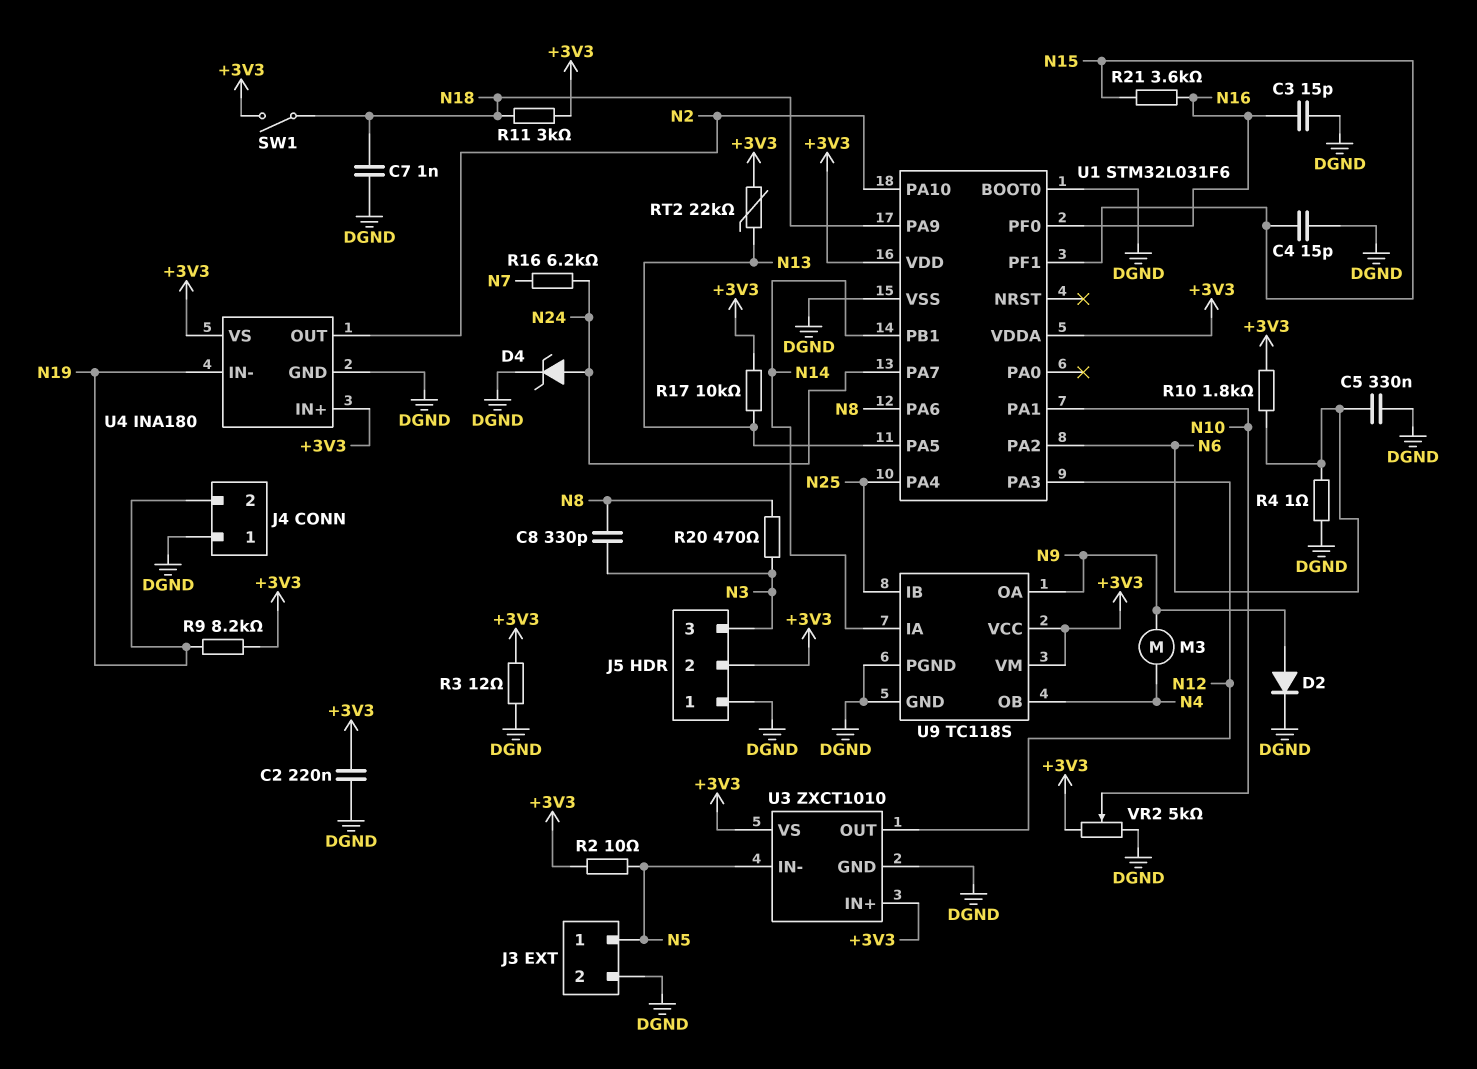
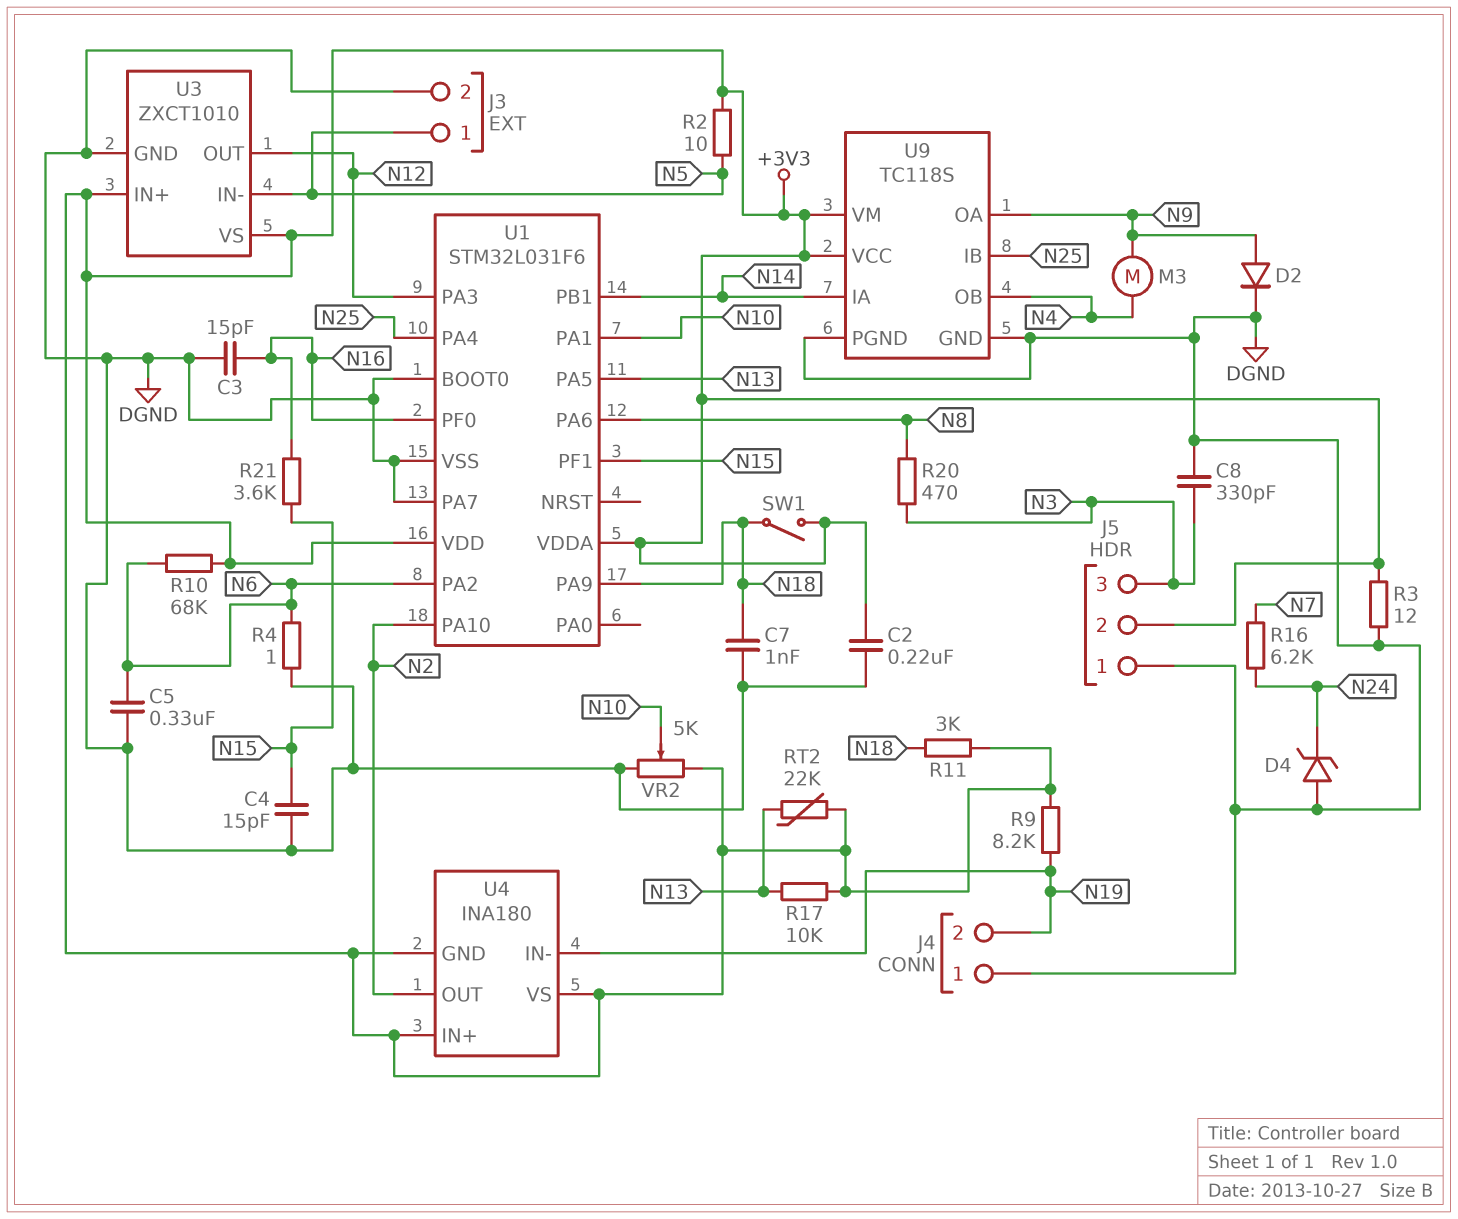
C8: 330pF (N3, N8) -> 330pF (DGND, N3)
D4: zener (A N24, K DGND) -> zener (A DGND, K N24)
R10: 1.8k (+3V3, N6) -> 68k (+3V3, N6)
U1 pin PA7: N24 -> DGND
U4 pin GND: DGND -> +3V3

